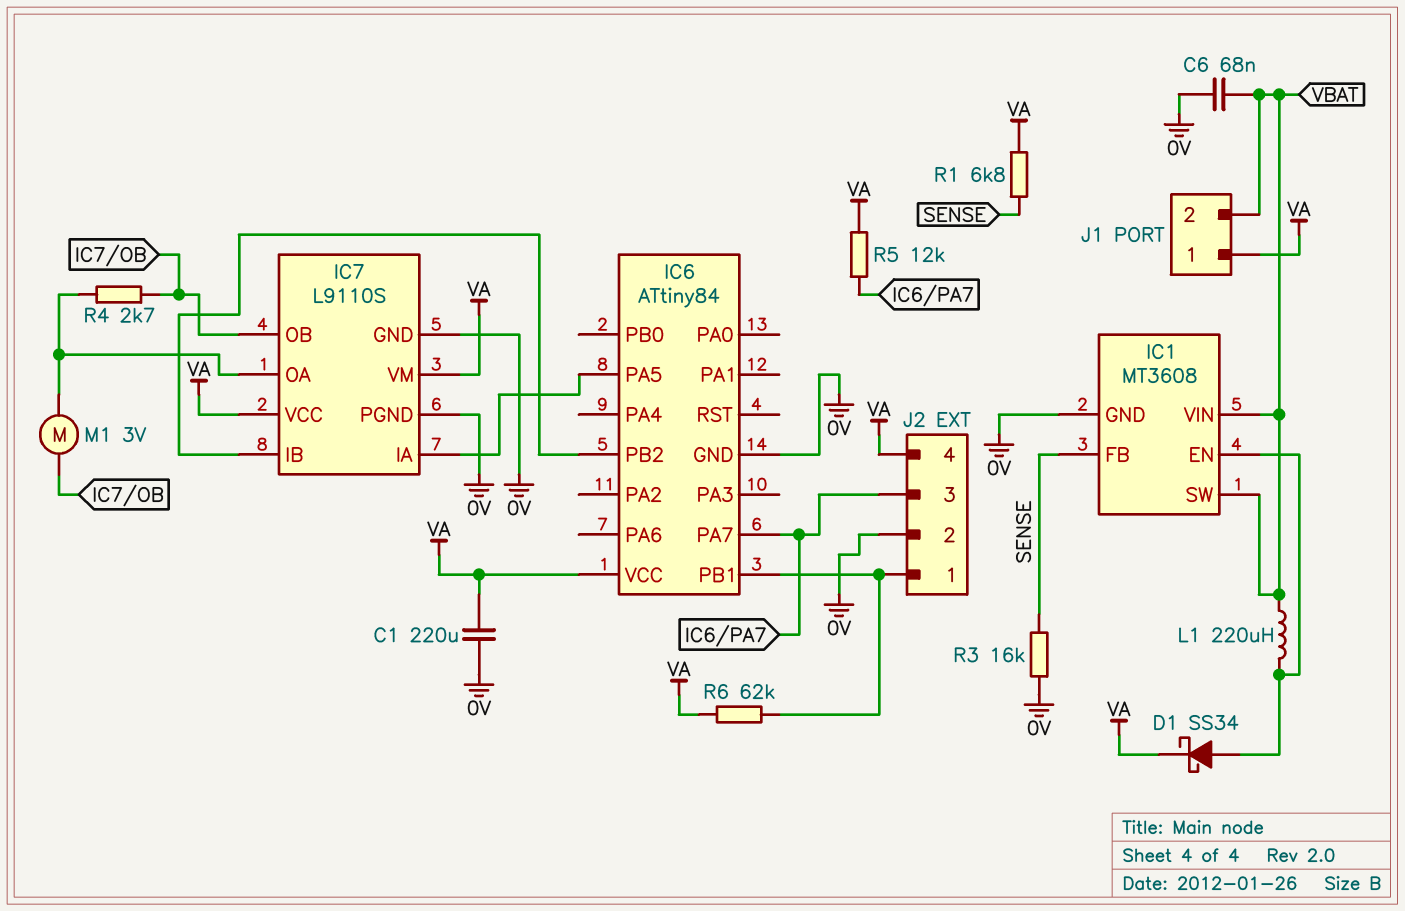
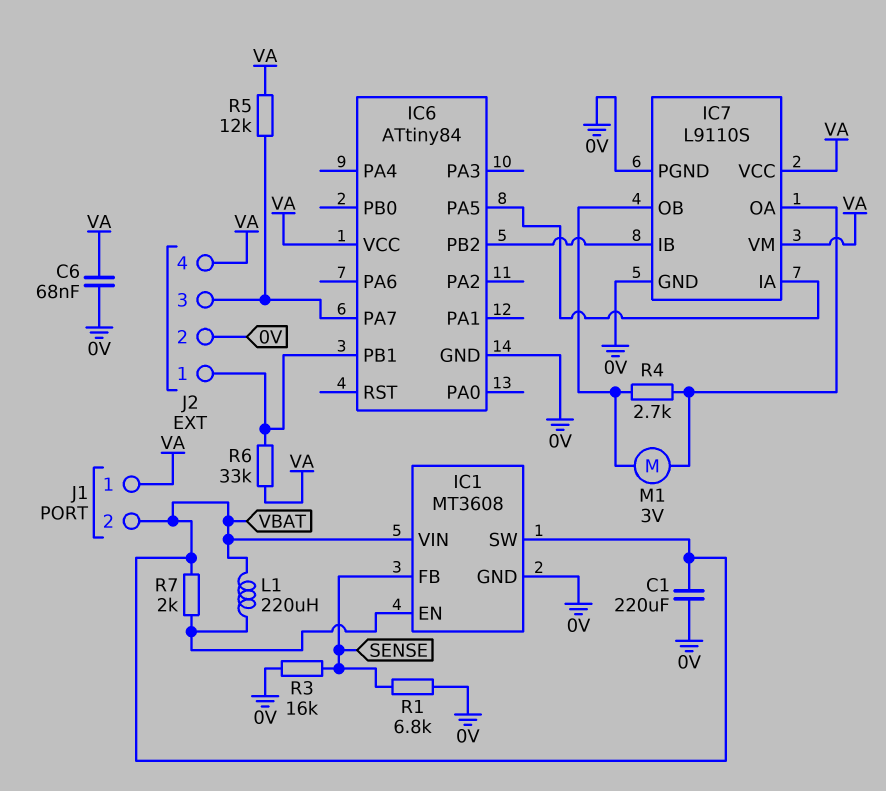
C1: 220uF (0V, VA) -> 220uF (0V, VBAT)
C6: 68nF (0V, VBAT) -> 68nF (0V, VA)
D1: schottky SS34 (A IC1/EN, K VA) -> none
R1: 6.8k (SENSE, VA) -> 6.8k (0V, SENSE)
R6: 62k (IC6/PB1, VA) -> 33k (IC6/PB1, VA)
R7: none -> 2k (IC1/EN, VBAT)

